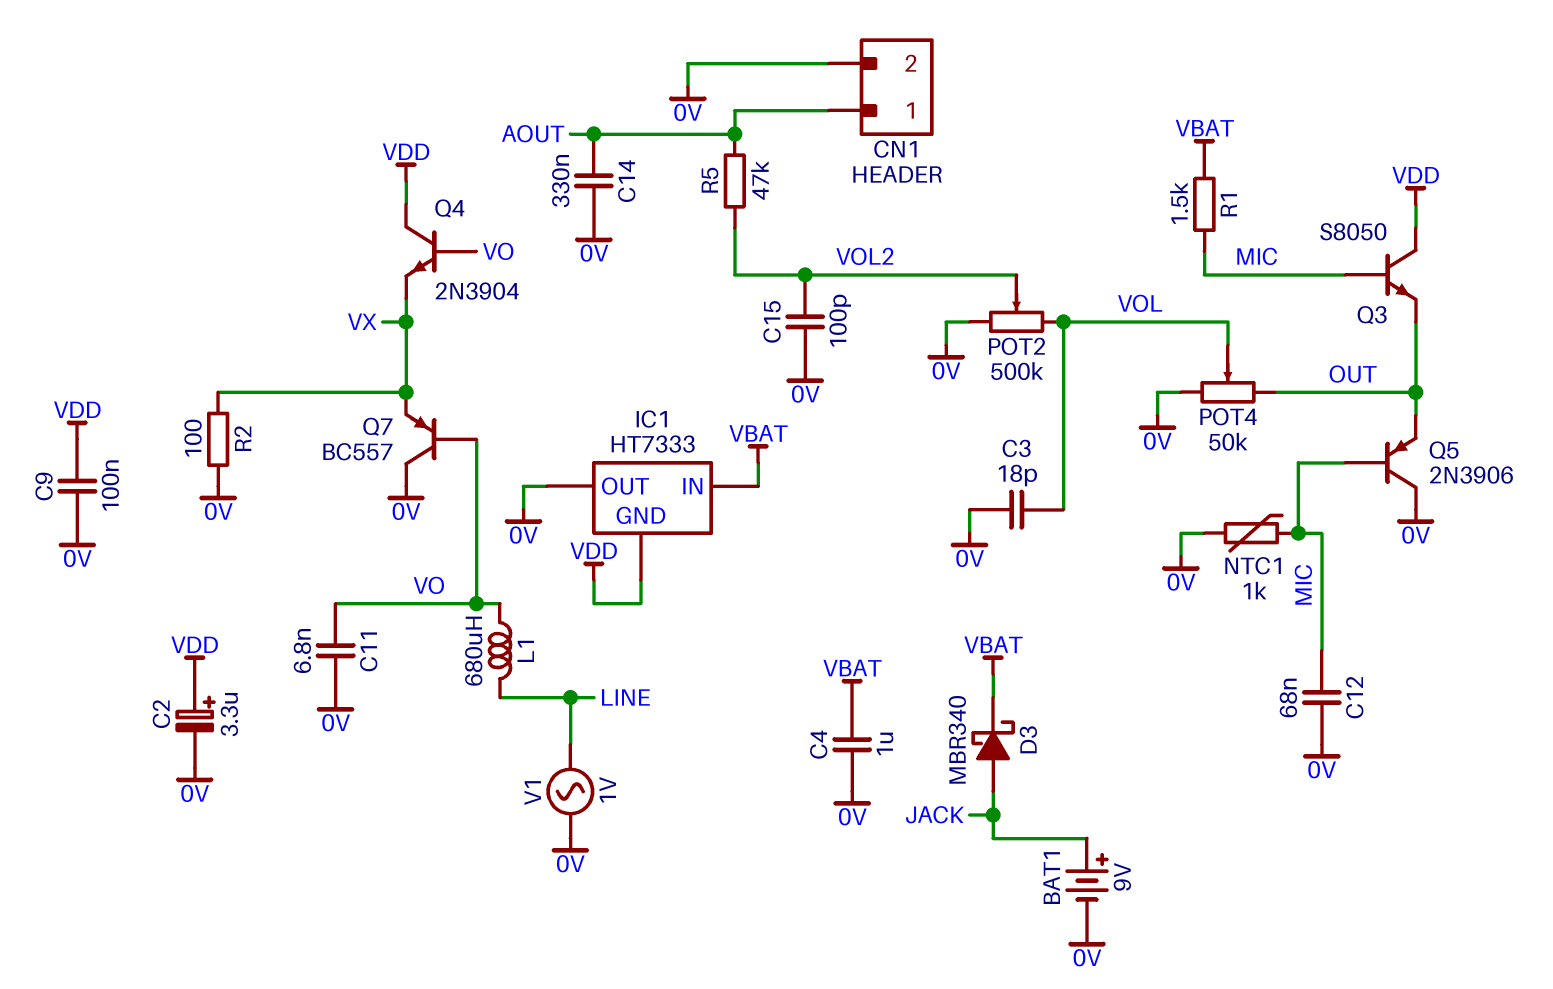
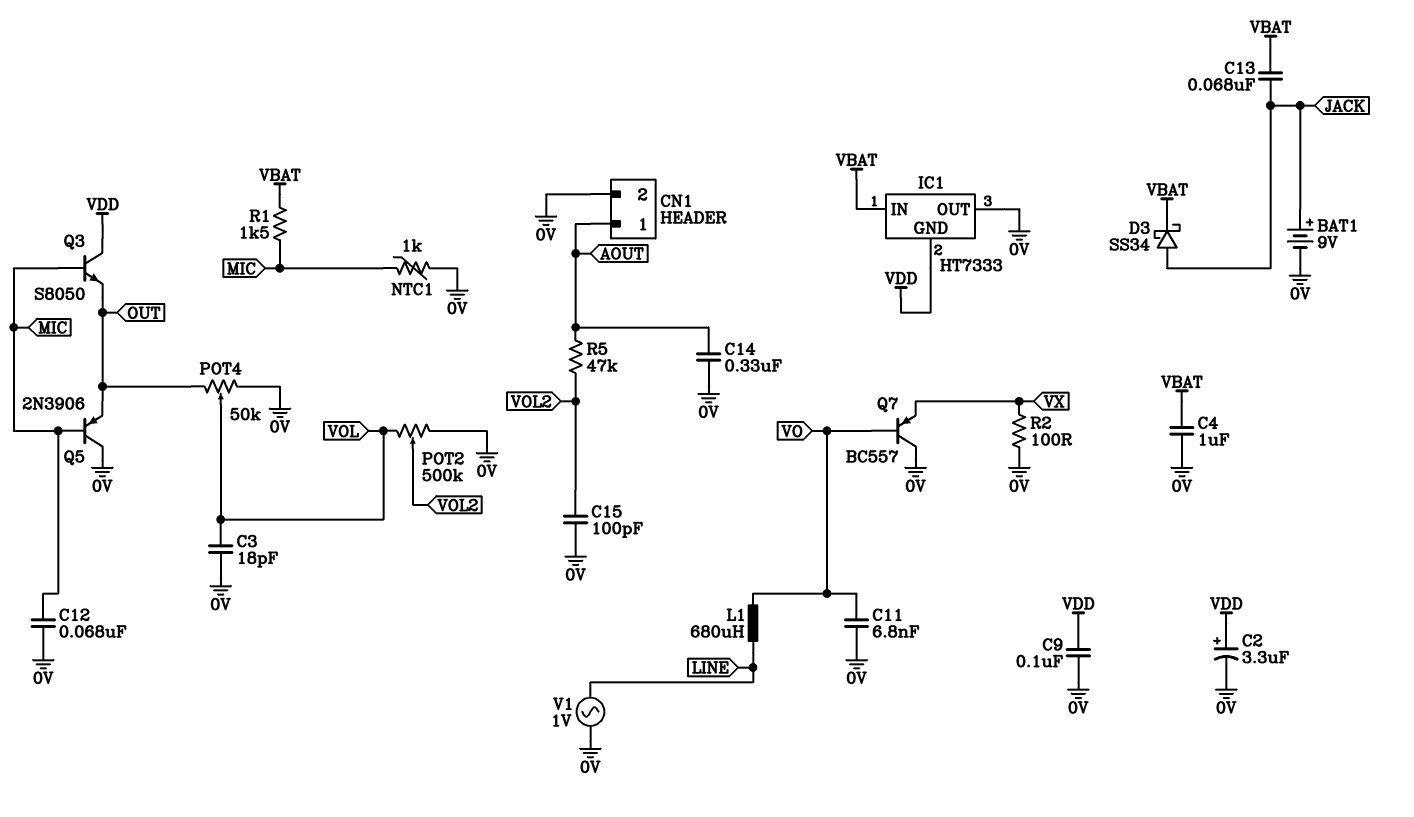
C13: none -> 68nF (JACK, VBAT)
D3: schottky MBR340 (A JACK, K VBAT) -> schottky SS34 (A JACK, K VBAT)
Q4: NPN 2N3904 (B VO, C VDD, E VX) -> none

